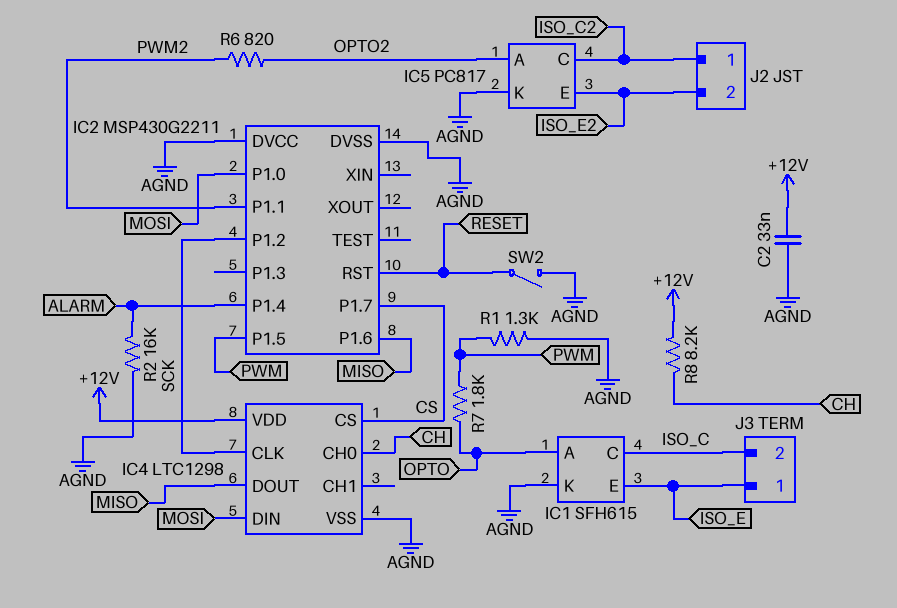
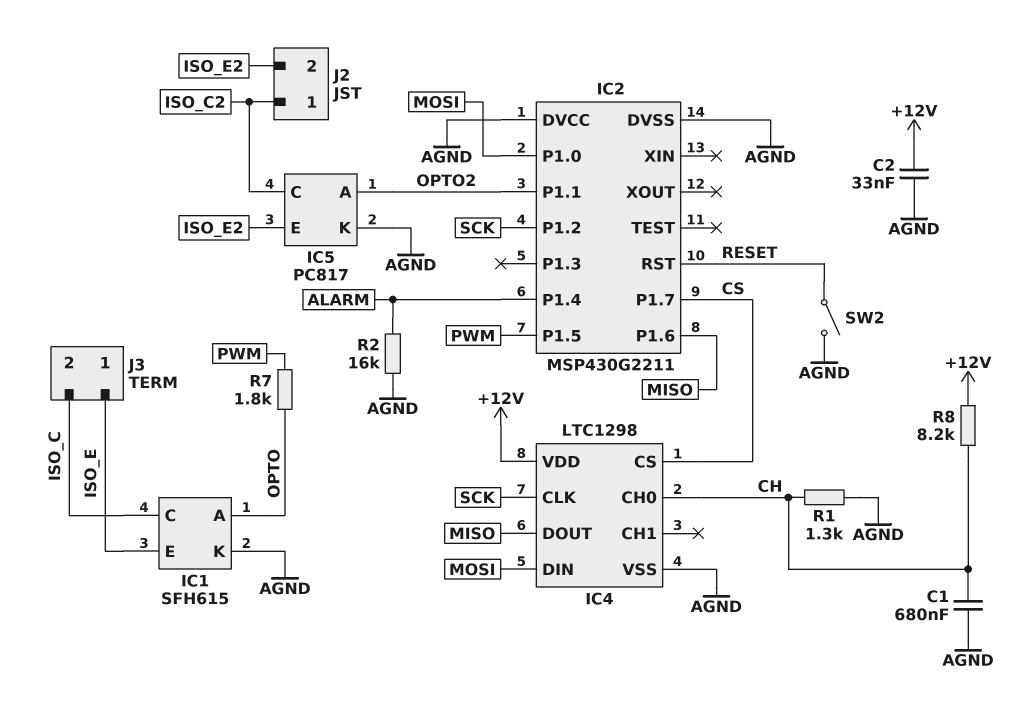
C1: none -> 680nF (AGND, CH)
IC2 pin P1.1: PWM2 -> OPTO2
R1: 1.3k (AGND, PWM) -> 1.3k (AGND, CH)
R6: 820 (OPTO2, PWM2) -> none

